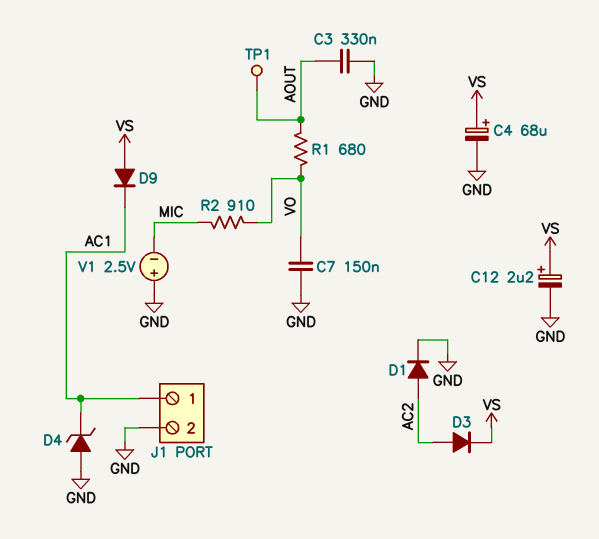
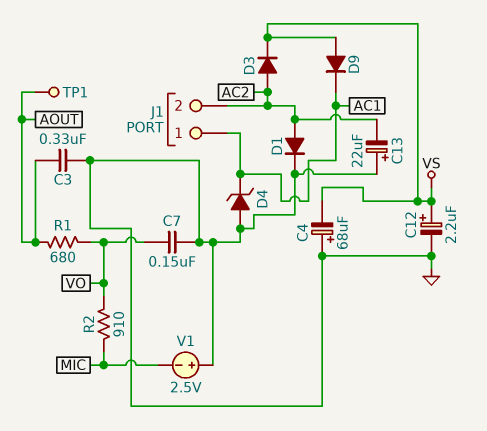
C4: 68uF (plus VS, minus GND) -> 68uF (plus GND, minus VS)
C13: none -> 22uF (plus GND, minus AC2)
J1 pin 2: GND -> AC2

